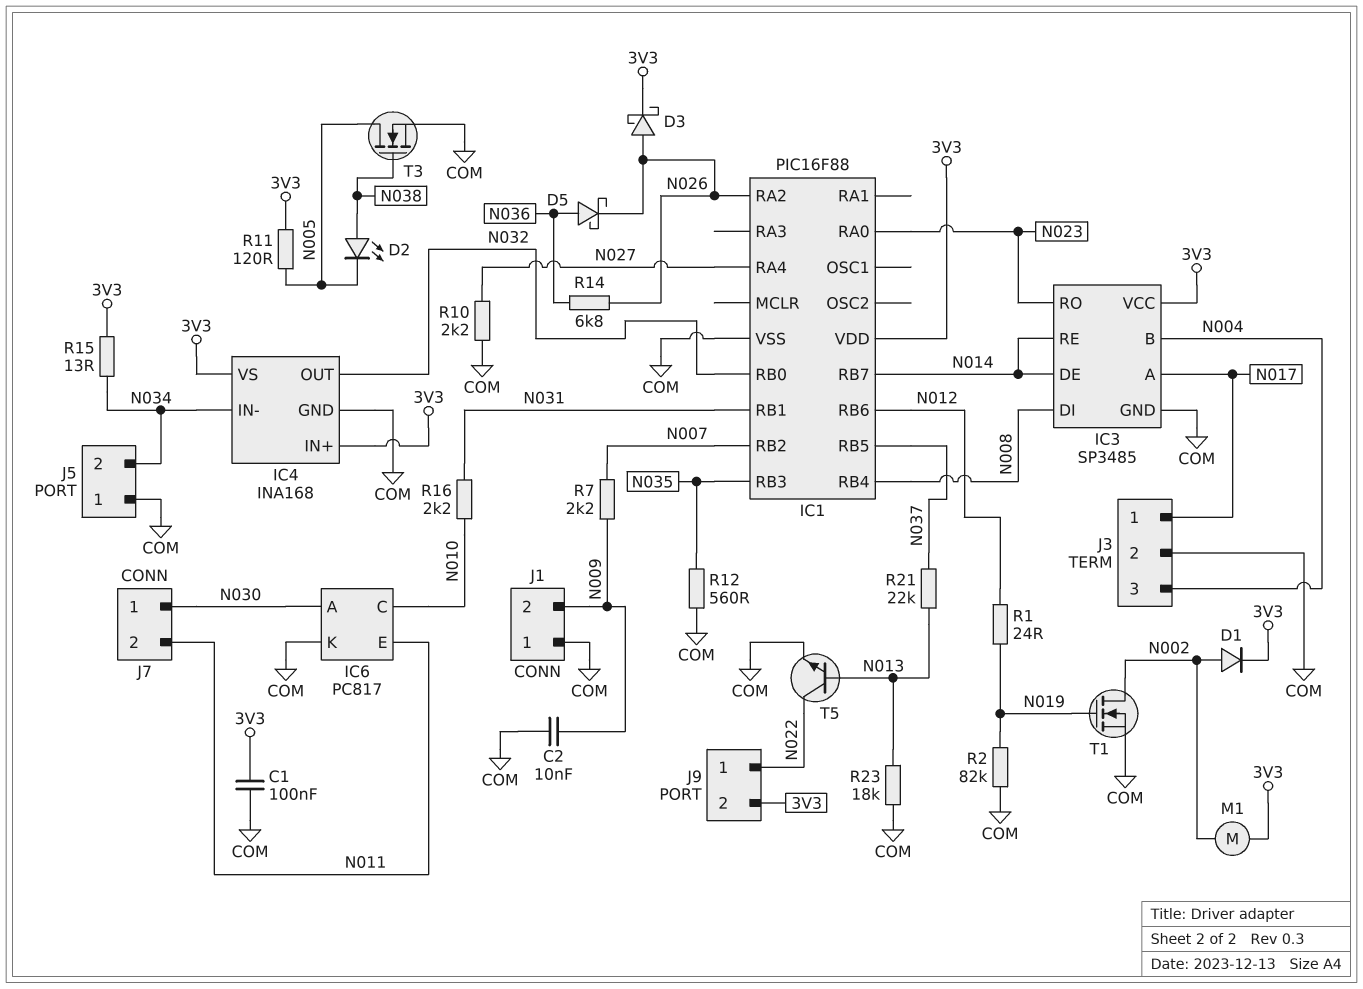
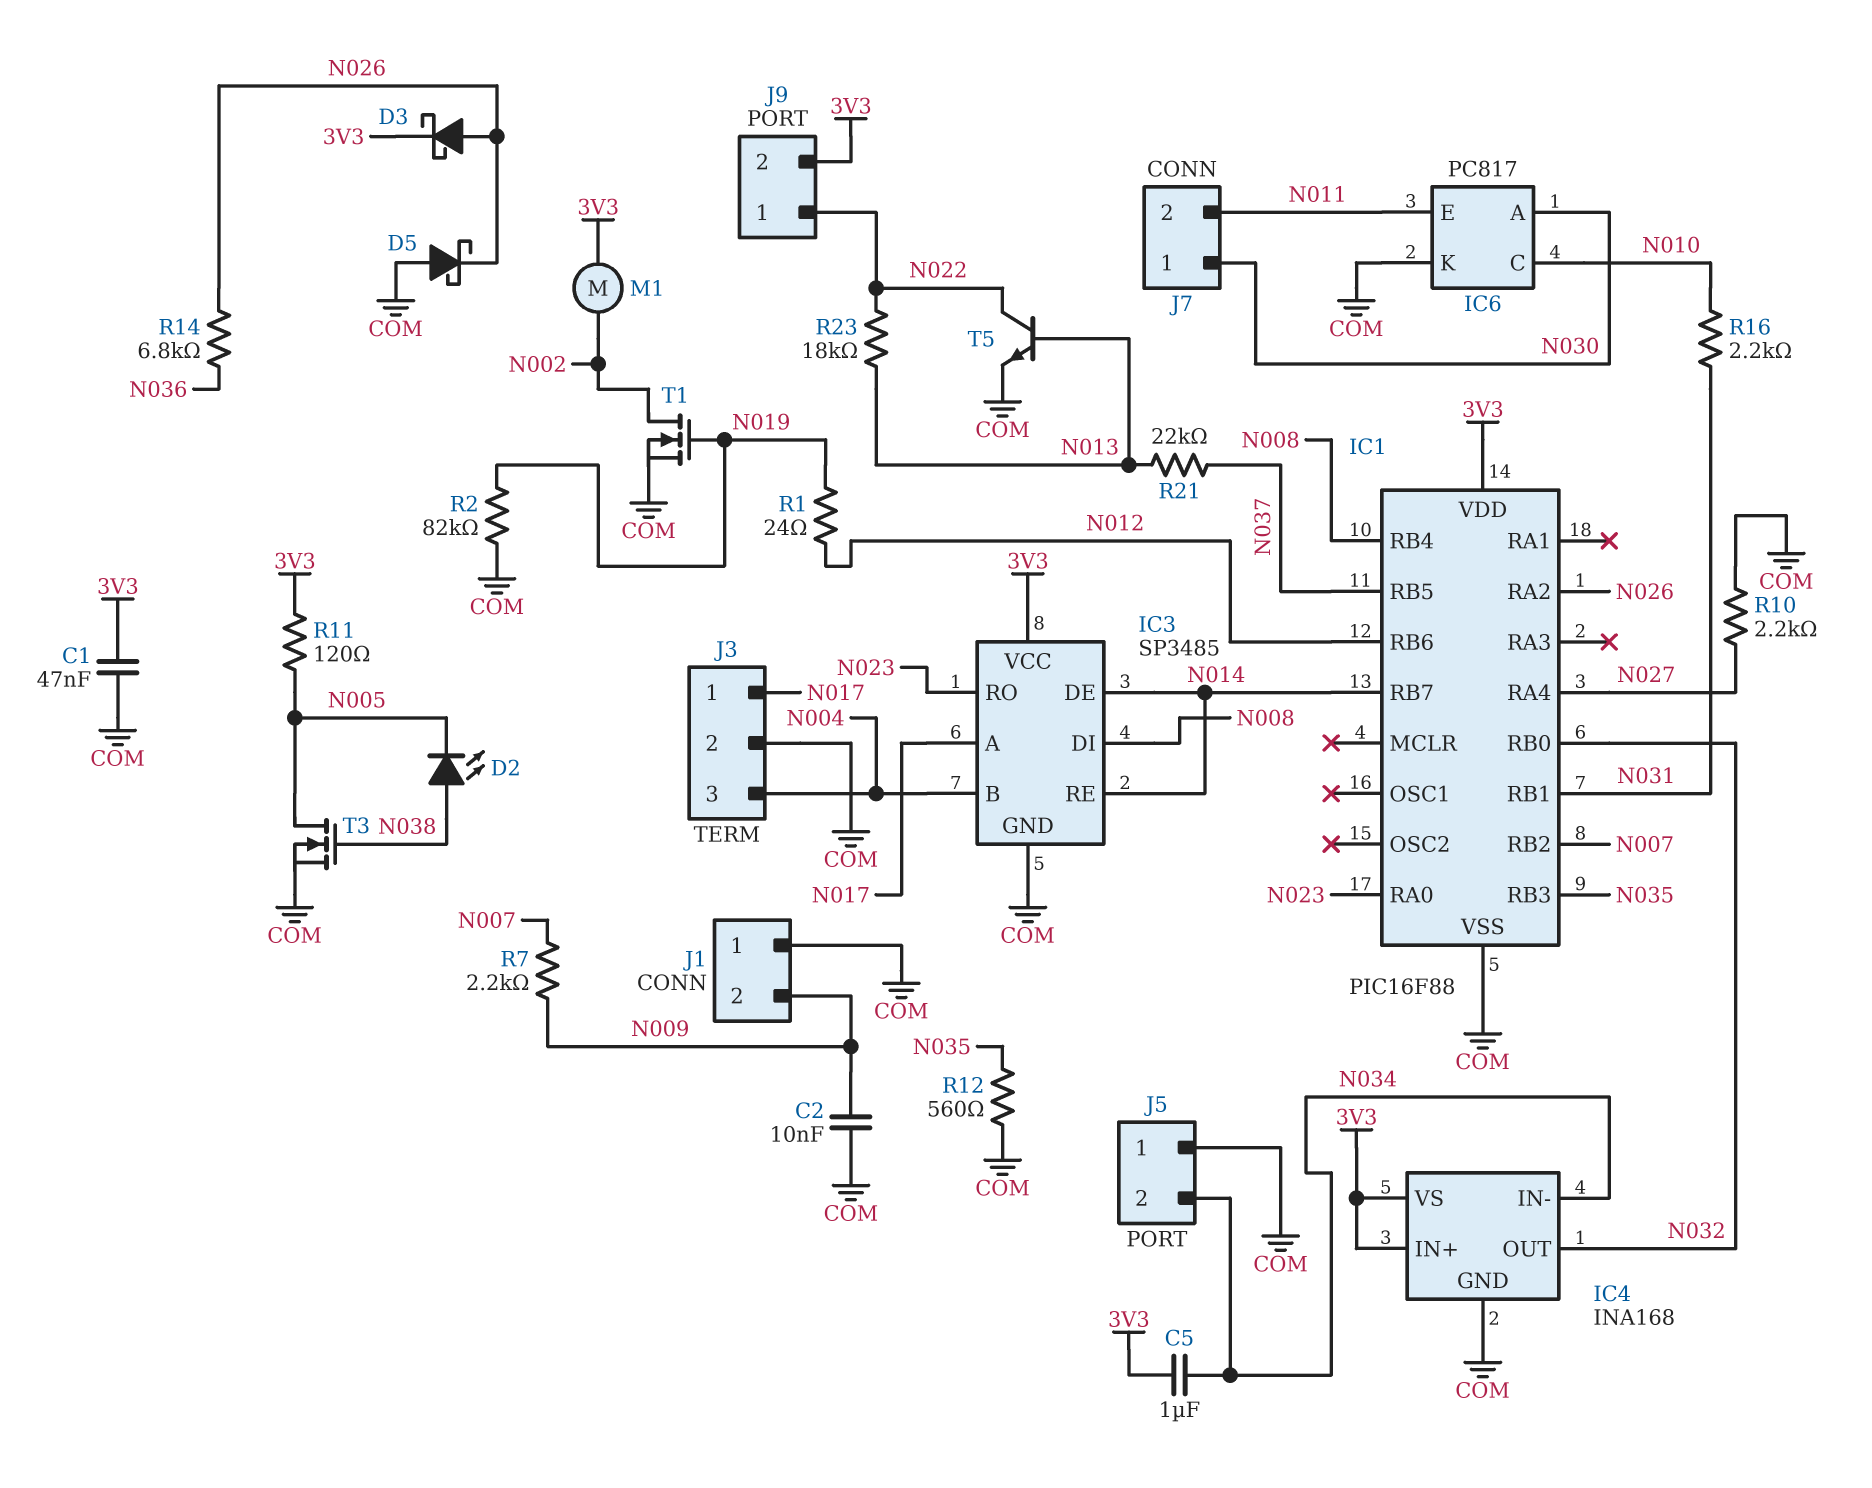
C1: 100nF (3V3, COM) -> 47nF (3V3, COM)
C5: none -> 1uF (3V3, N034)
D1: diode (A N002, K 3V3) -> none
D5: schottky (A N036, K N026) -> schottky (A COM, K N026)
R15: 13 (3V3, N034) -> none
R23: 18k (COM, N013) -> 18k (N013, N022)

